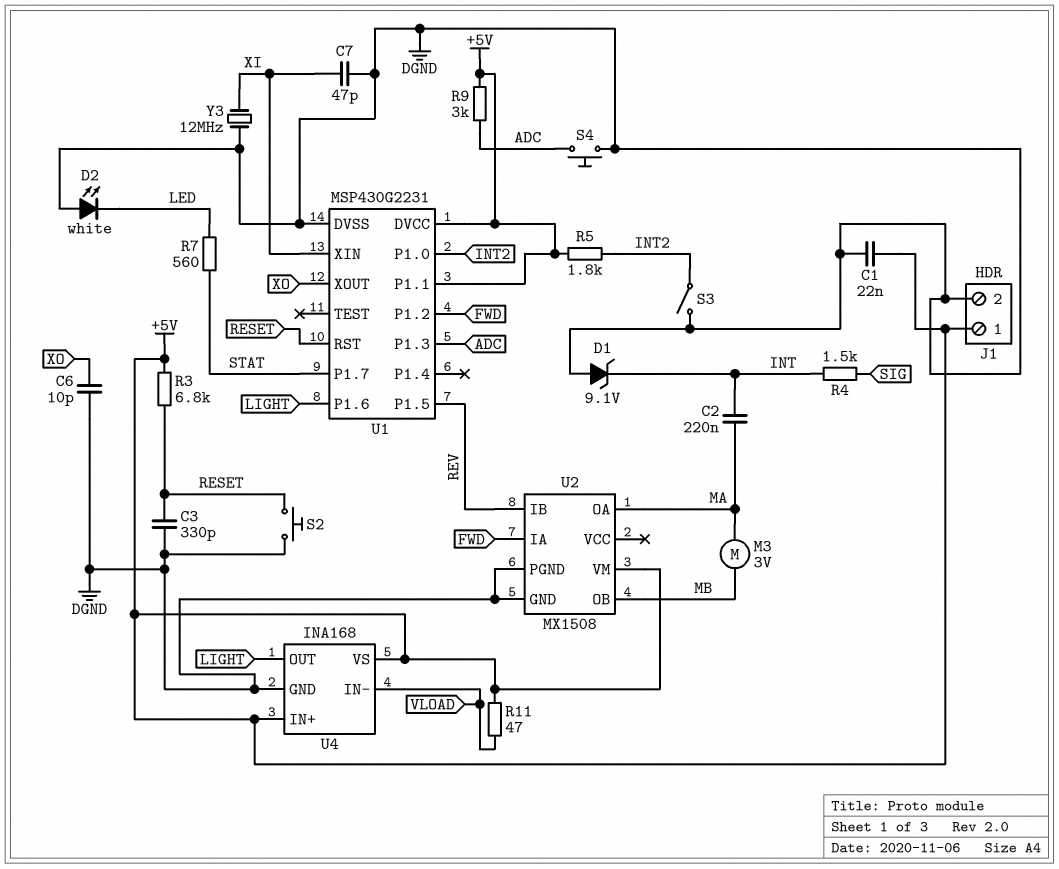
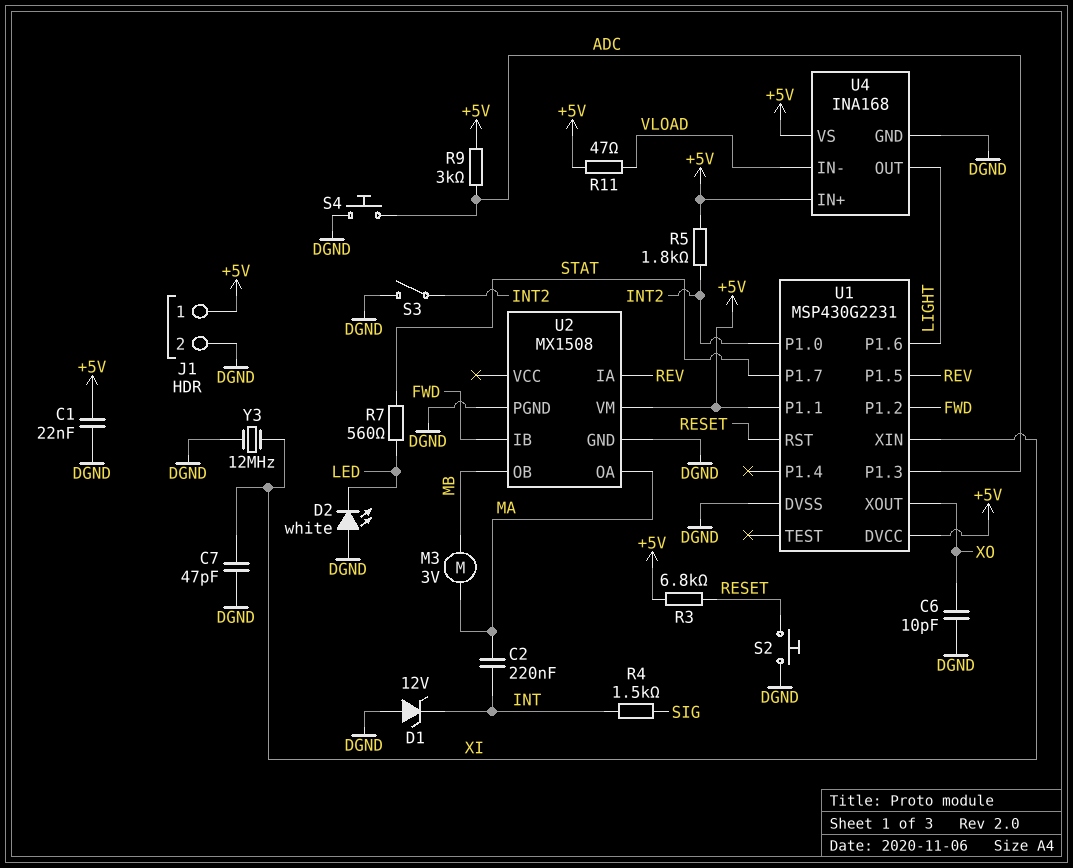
C3: 330pF (DGND, RESET) -> none
D1: zener 9.1V (A DGND, K INT) -> zener 12V (A DGND, K INT)
U2 pin IA: FWD -> REV
U2 pin IB: REV -> FWD

